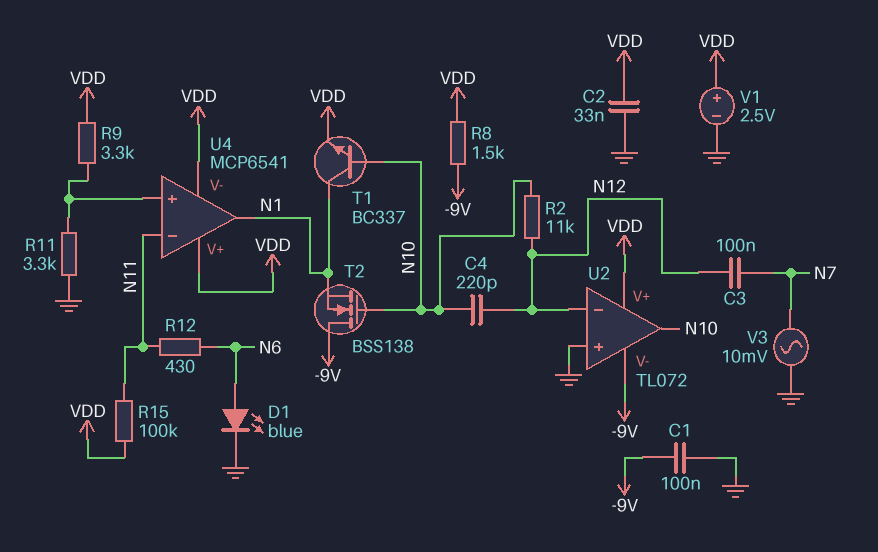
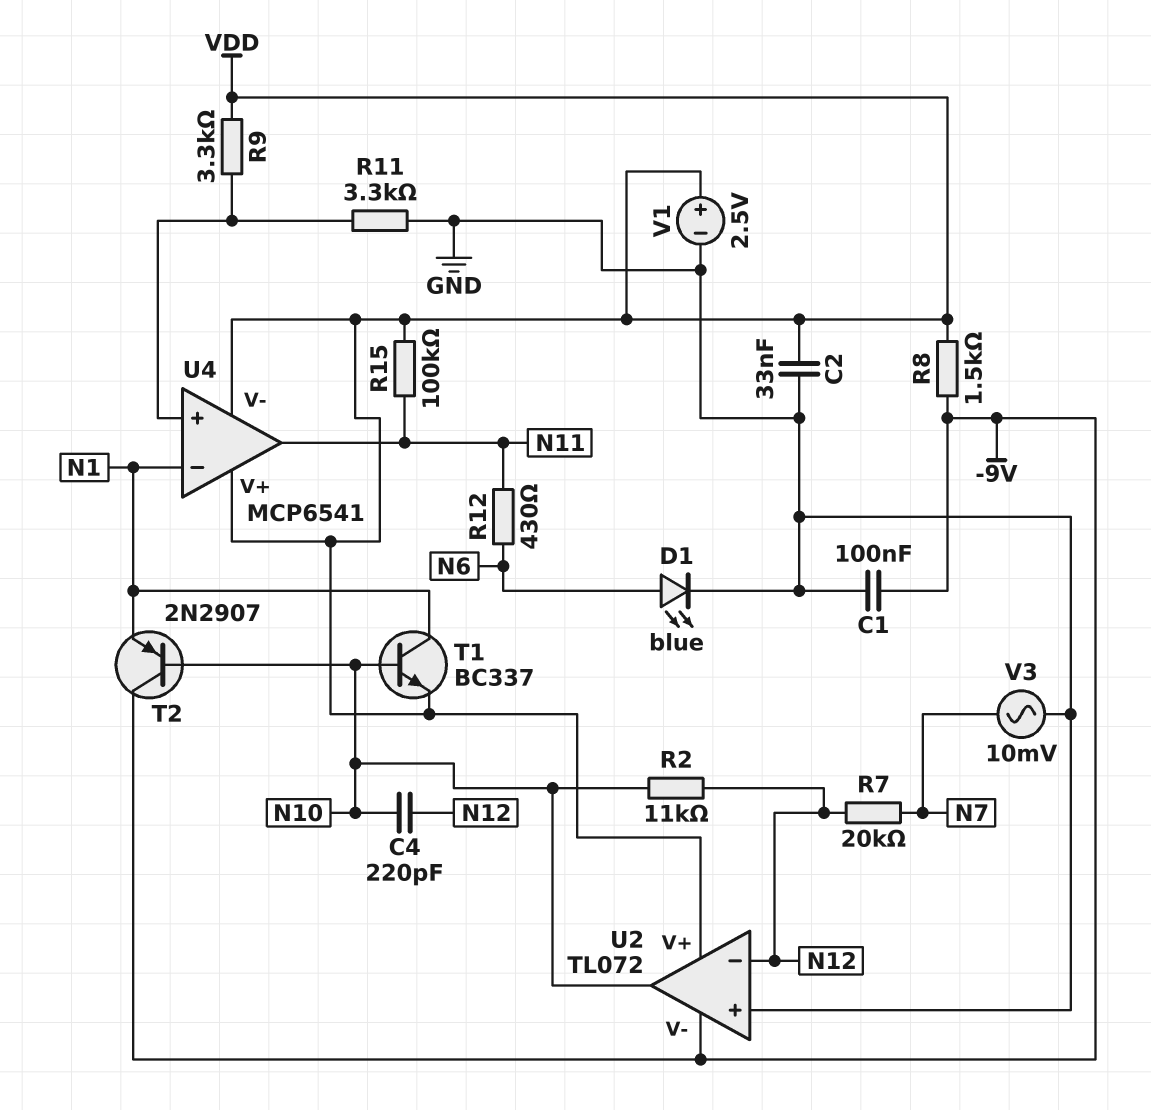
C3: 100nF (N7, N12) -> none
R7: none -> 20k (N7, N12)
T2: NMOS BSS138 (G N10, D -9V, S N1) -> PNP 2N2907 (B N10, C -9V, E N1)
U4 pin in-: N11 -> N1
U4 pin out: N1 -> N11

